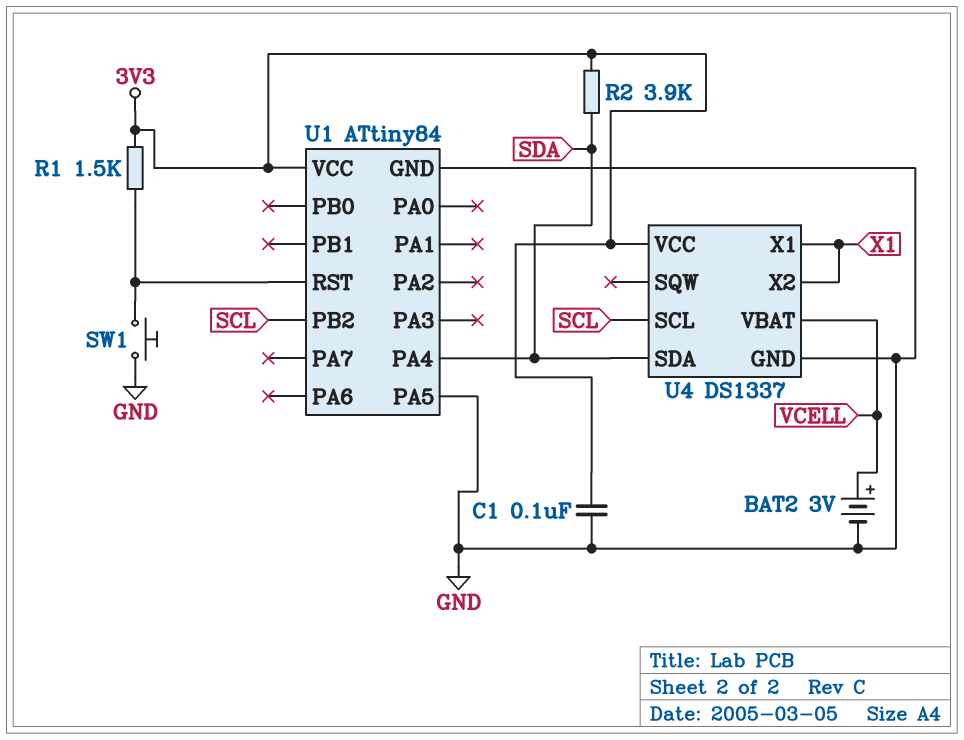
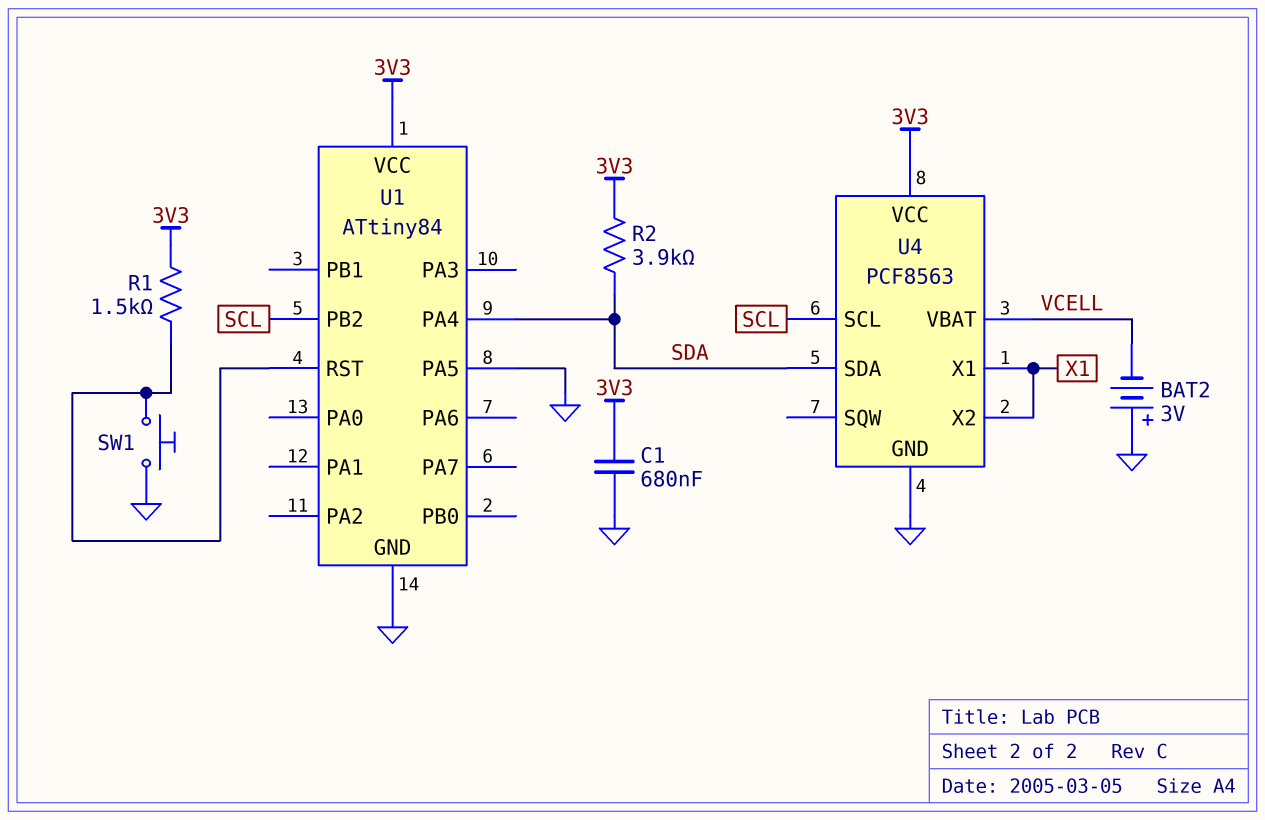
BAT2: 3V (plus VCELL, minus GND) -> 3V (plus GND, minus VCELL)
C1: 100nF (3V3, GND) -> 680nF (3V3, GND)
U4: DS1337 -> PCF8563

